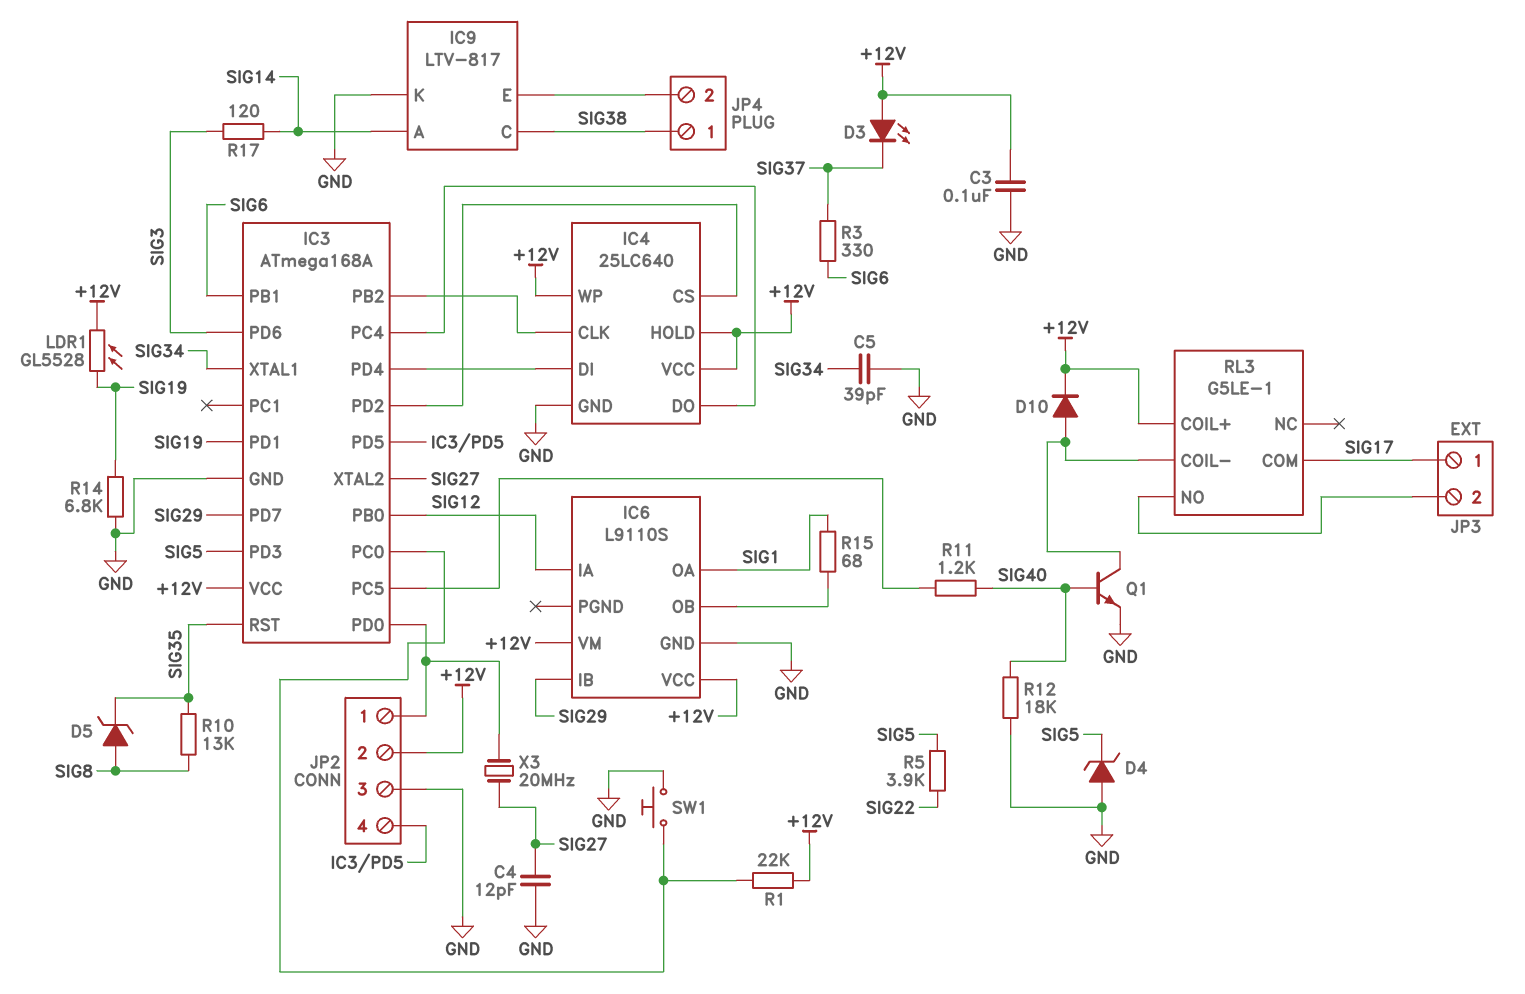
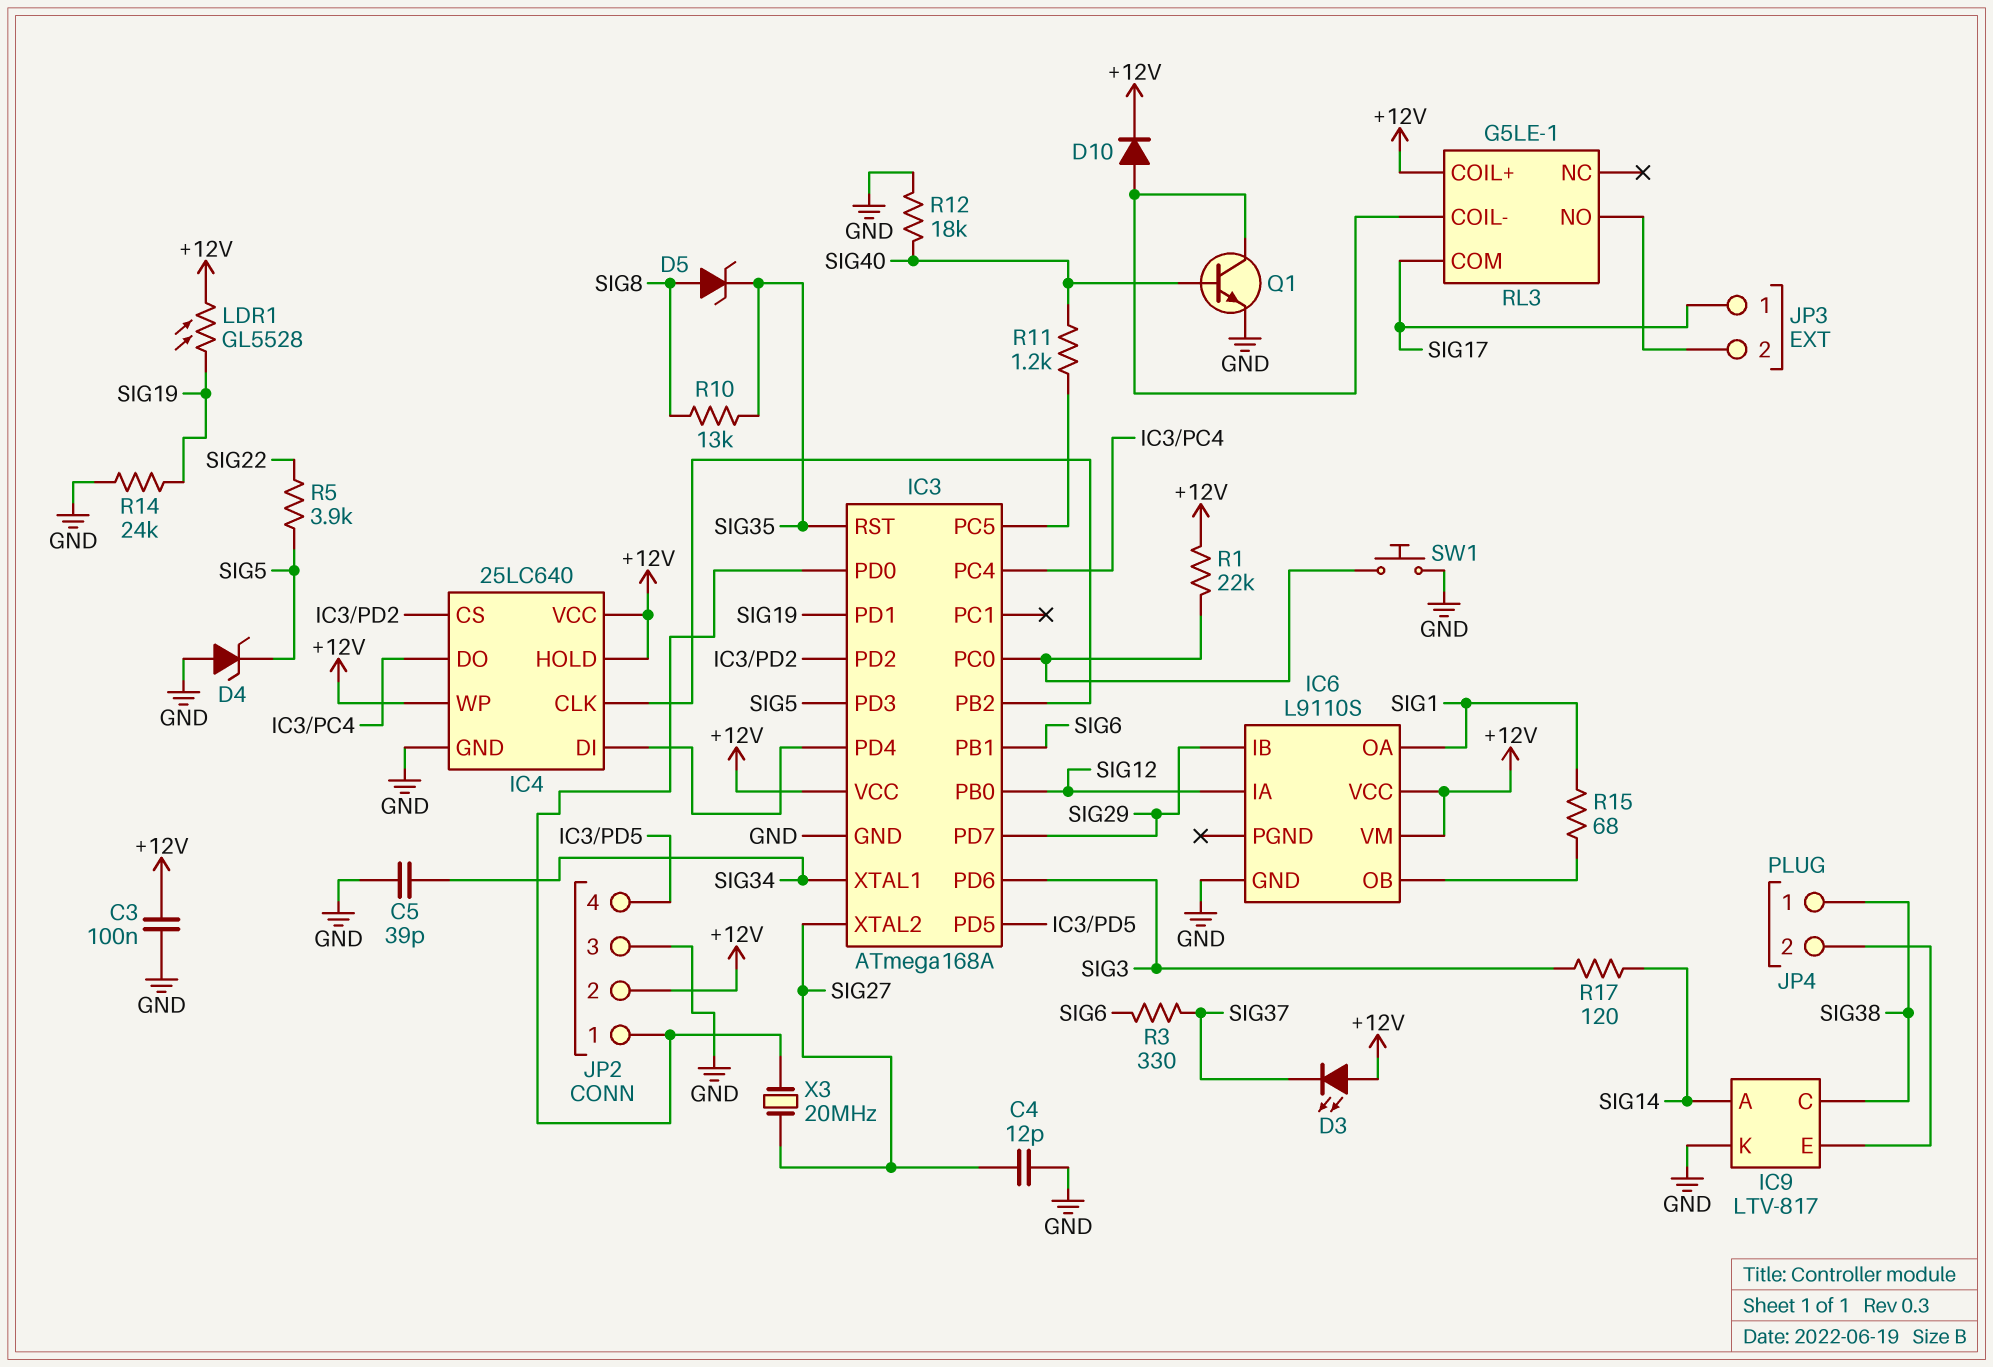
R14: 6.8k (GND, SIG19) -> 24k (GND, SIG19)

